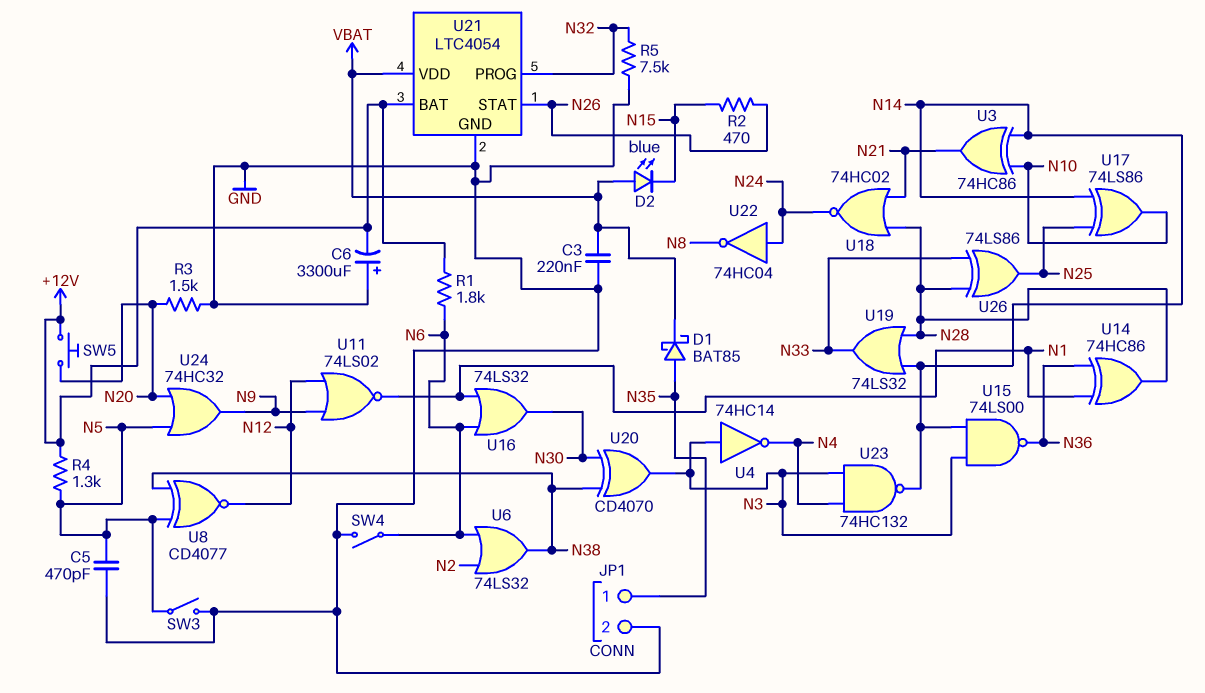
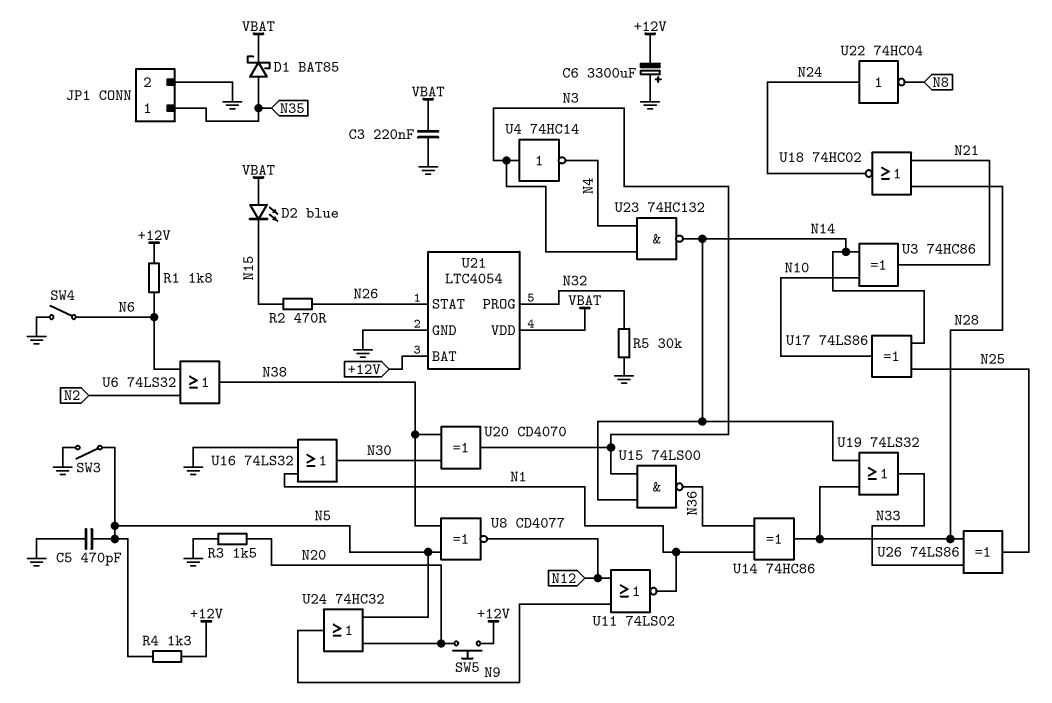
R5: 7.5k (GND, N32) -> 30k (GND, N32)
U16: OR 74LS32 (in N1, in N6, out N30) -> OR 74LS32 (in GND, in N1, out N30)

